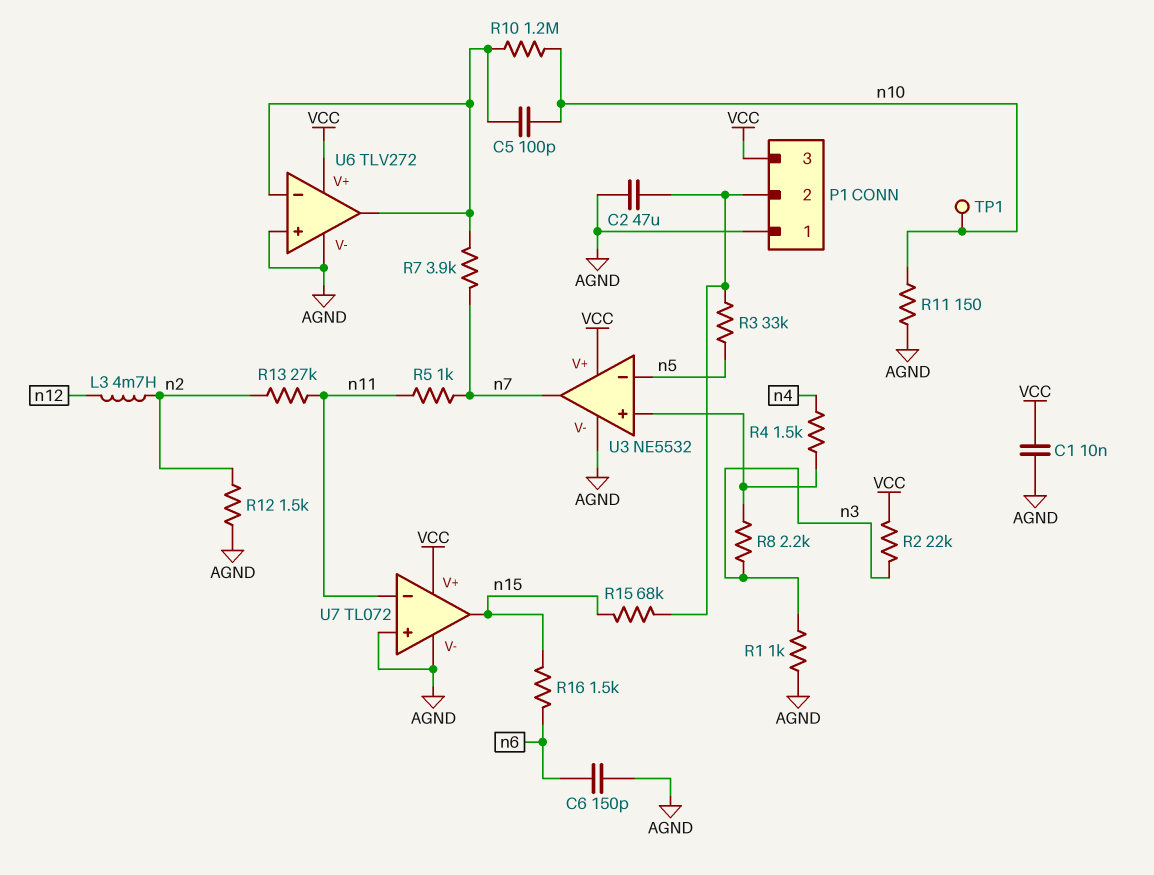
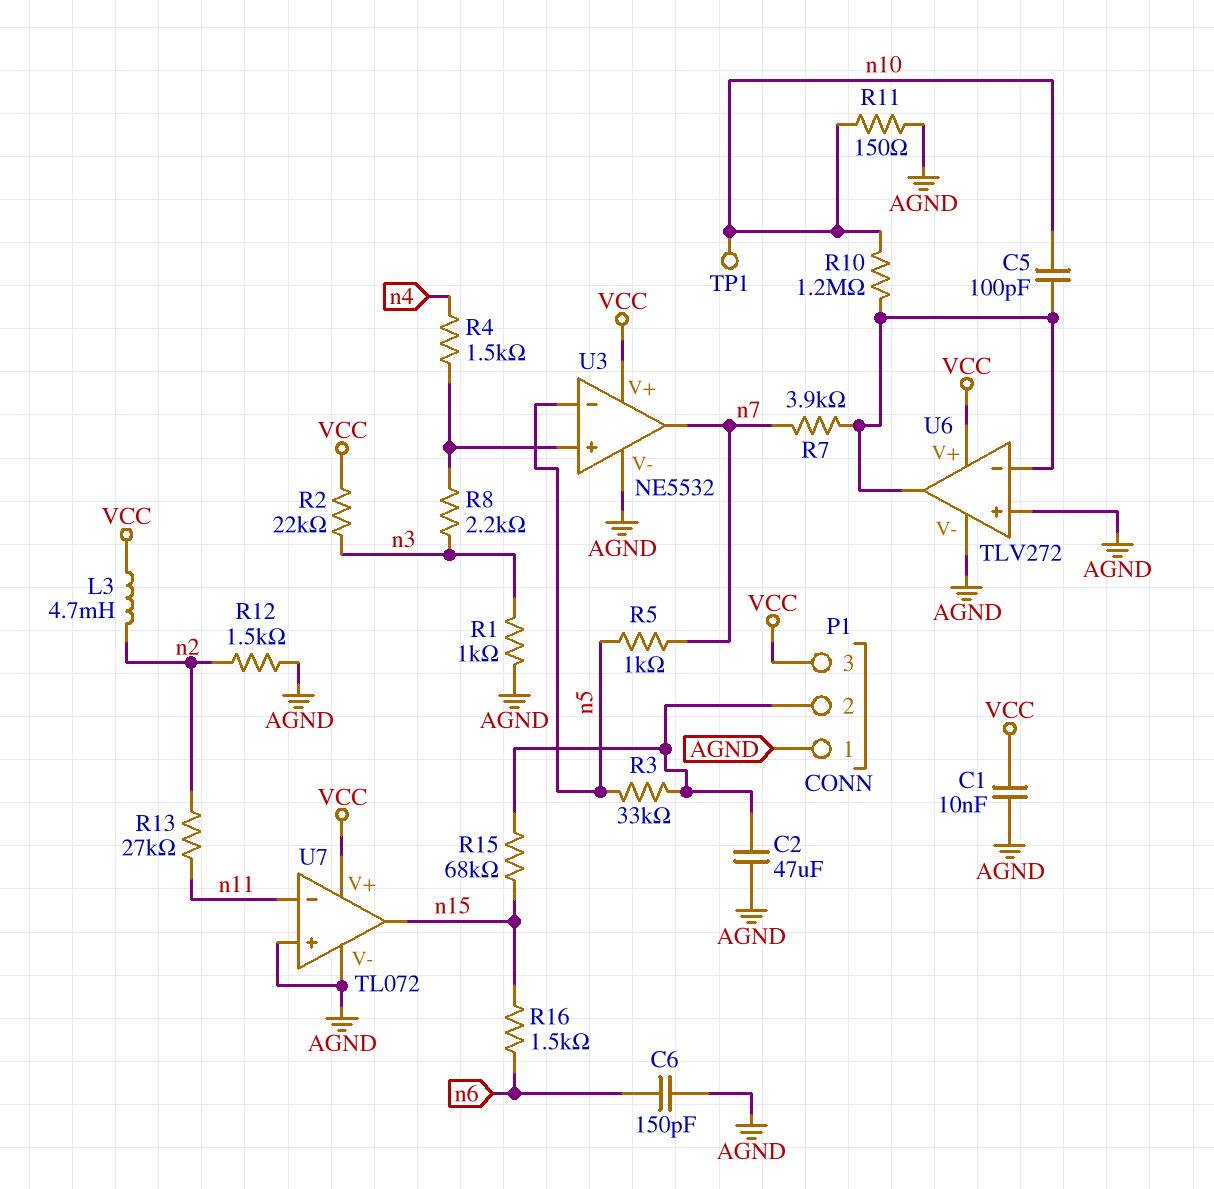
L3: 4.7mH (n2, n12) -> 4.7mH (VCC, n2)
R5: 1k (n7, n11) -> 1k (n5, n7)

